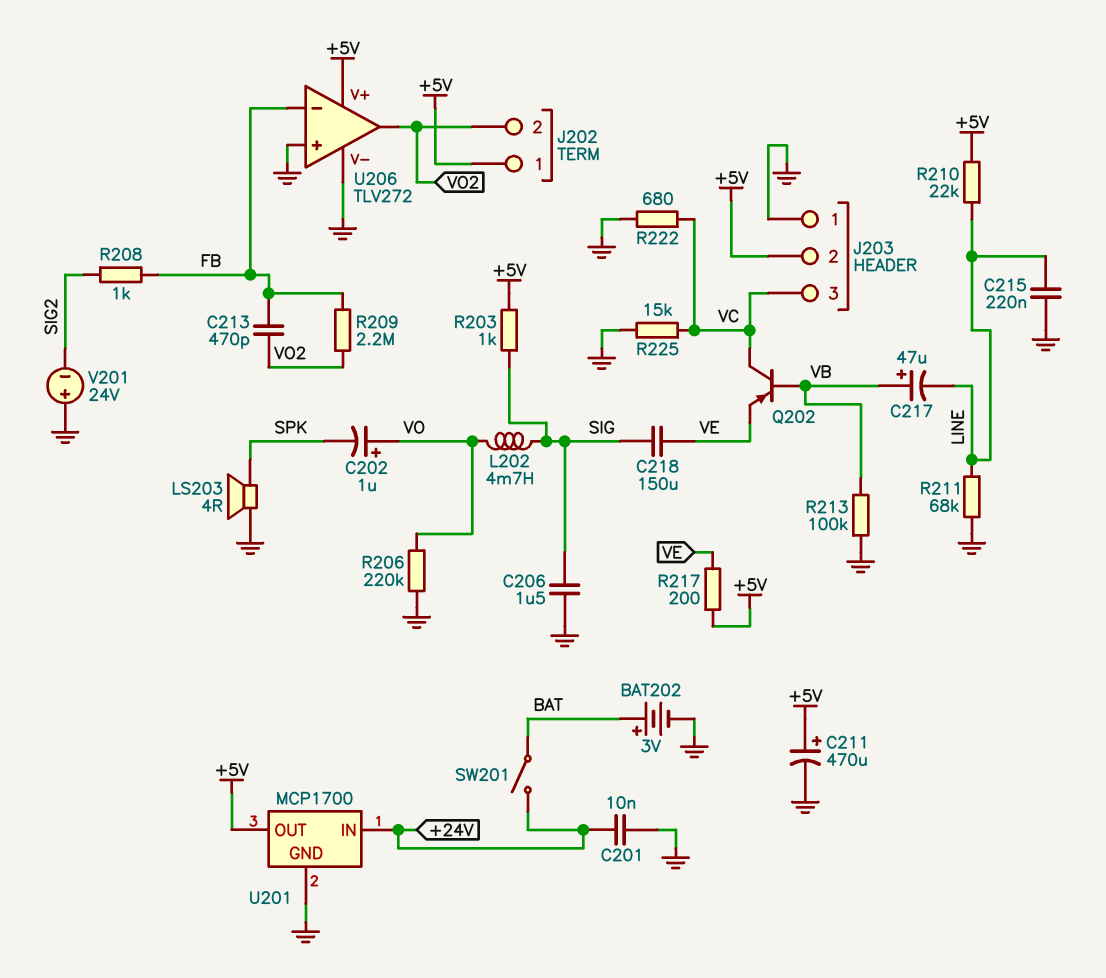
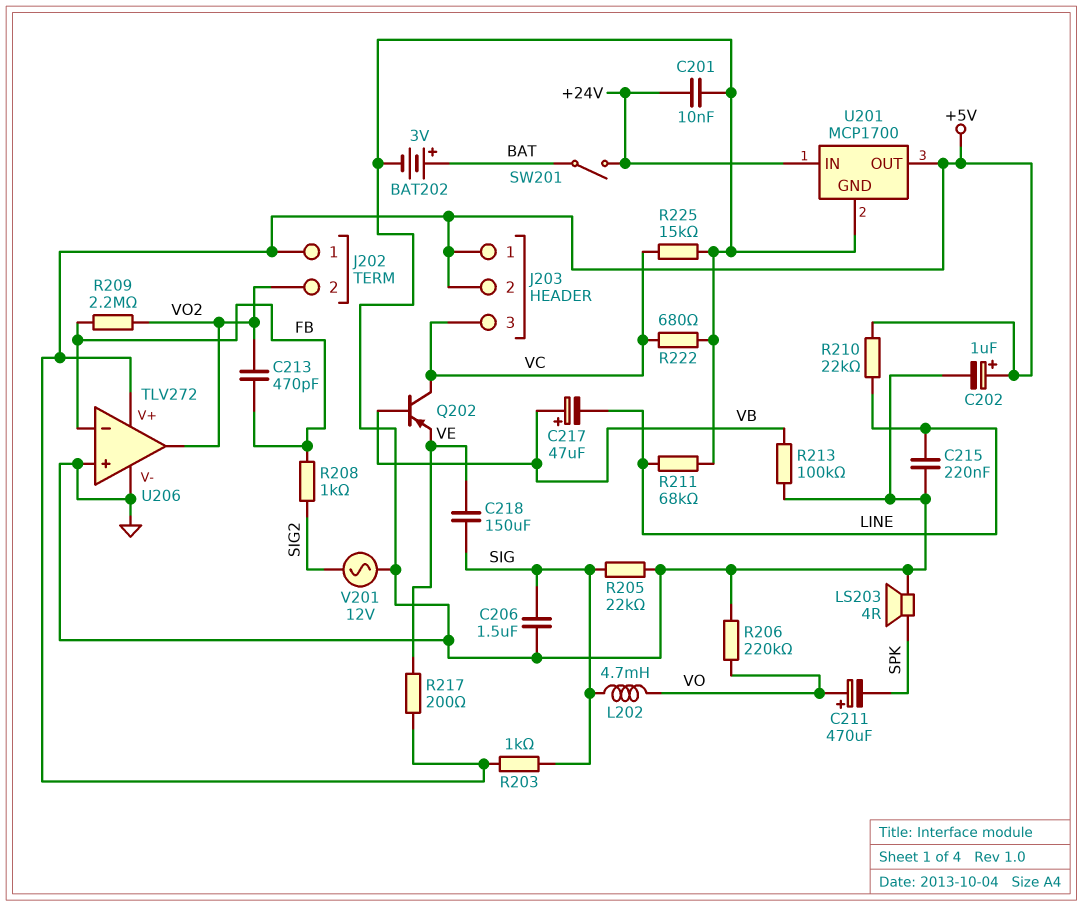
C202: 1uF (plus VO, minus SPK) -> 1uF (plus +5V, minus GND)
C211: 470uF (plus +5V, minus GND) -> 470uF (plus VO, minus SPK)
J203 pin 1: GND -> +5V
R205: none -> 22k (GND, SIG)
V201: 24V (plus GND, minus SIG2) -> AC 12V (GND, SIG2)

